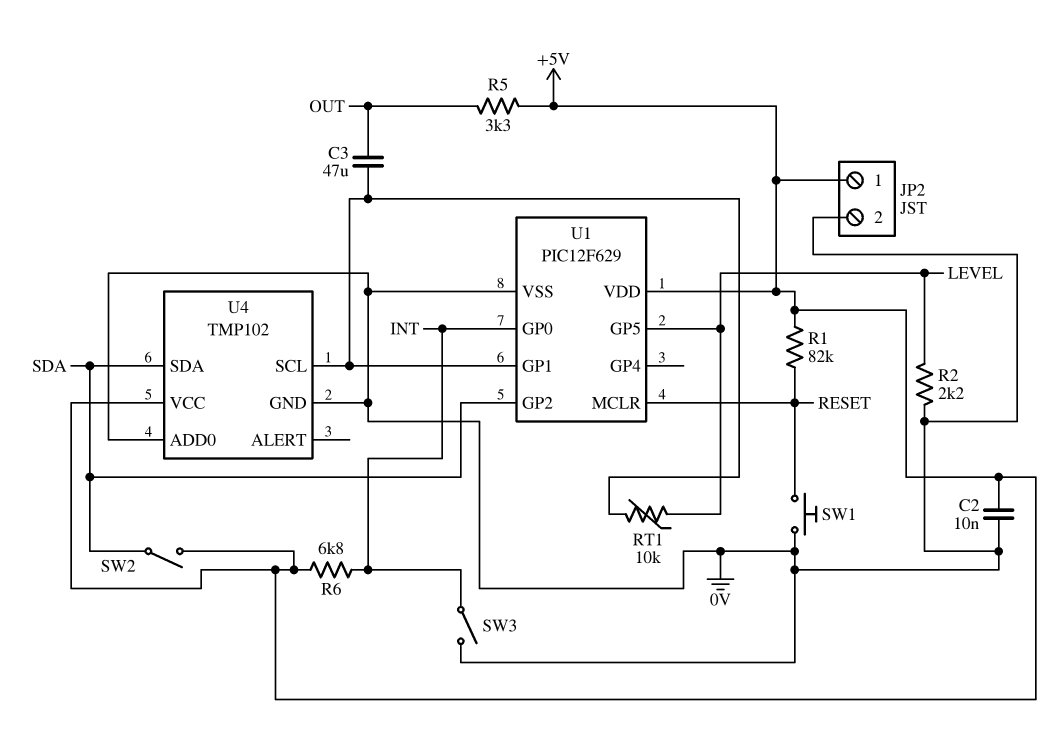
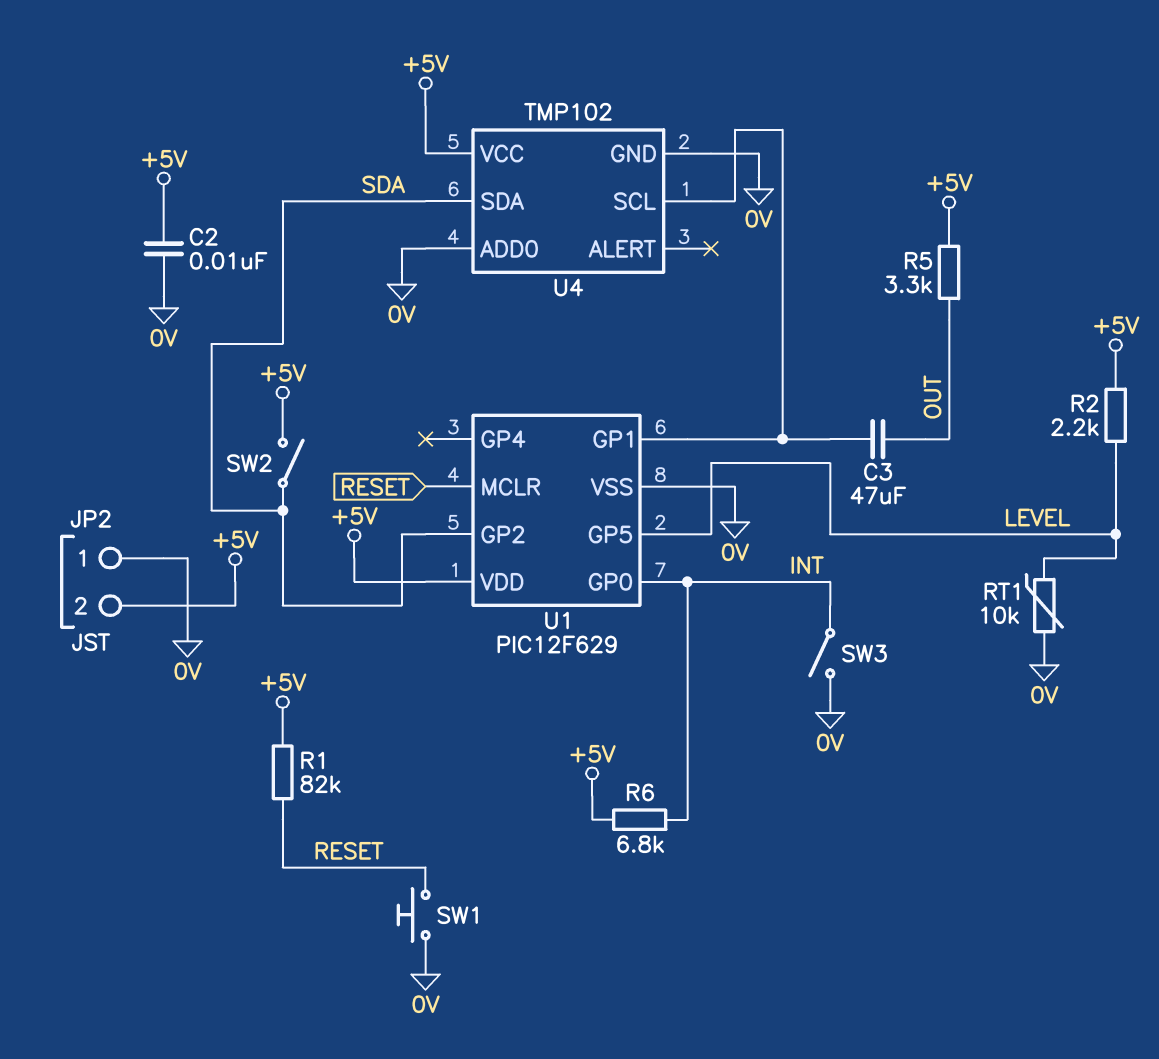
JP2 pin 1: +5V -> 0V
JP2 pin 2: 0V -> +5V
R2: 2.2k (0V, LEVEL) -> 2.2k (+5V, LEVEL)
RT1: 10k (LEVEL, U1/GP1) -> 10k (0V, LEVEL)

